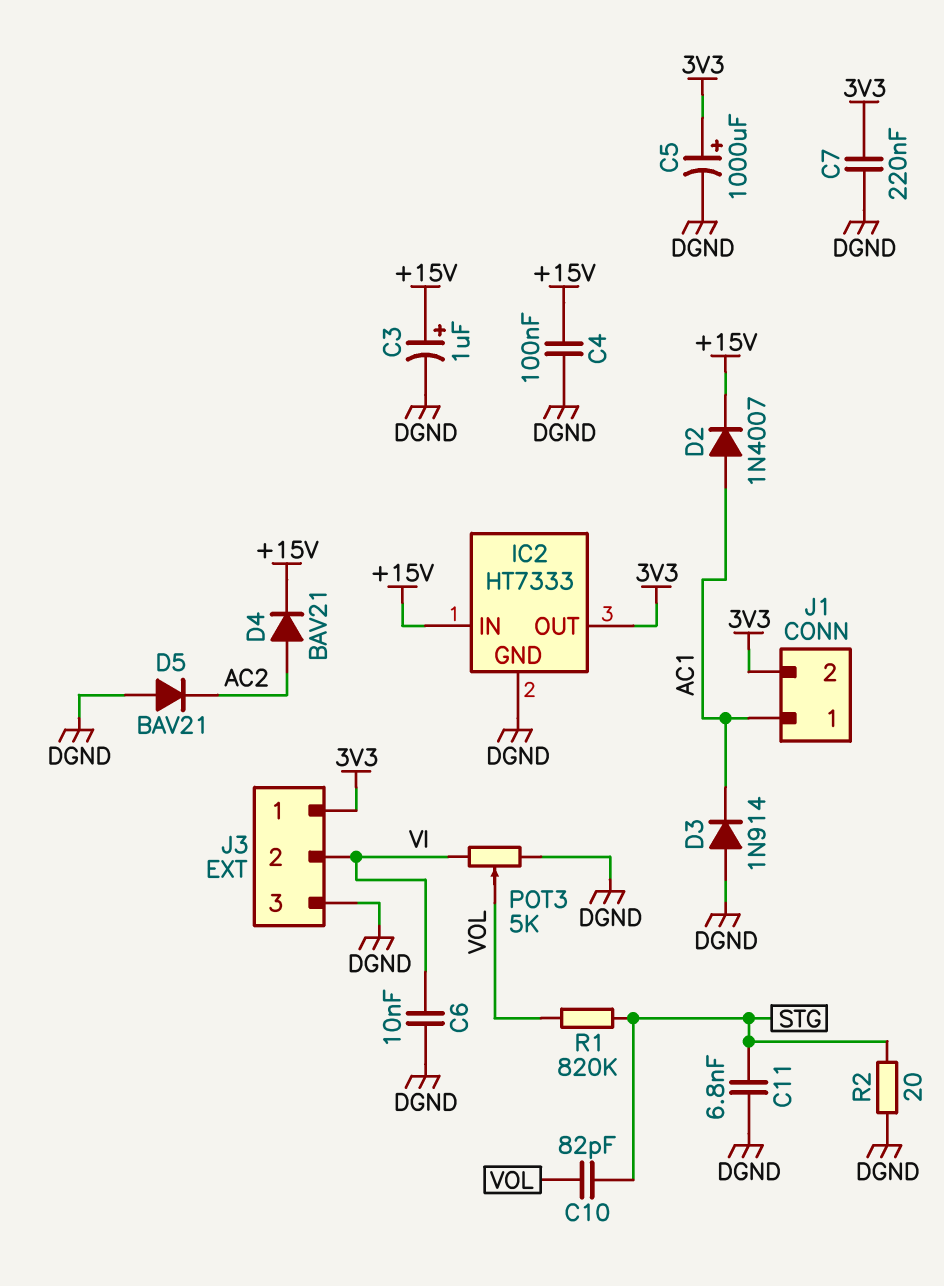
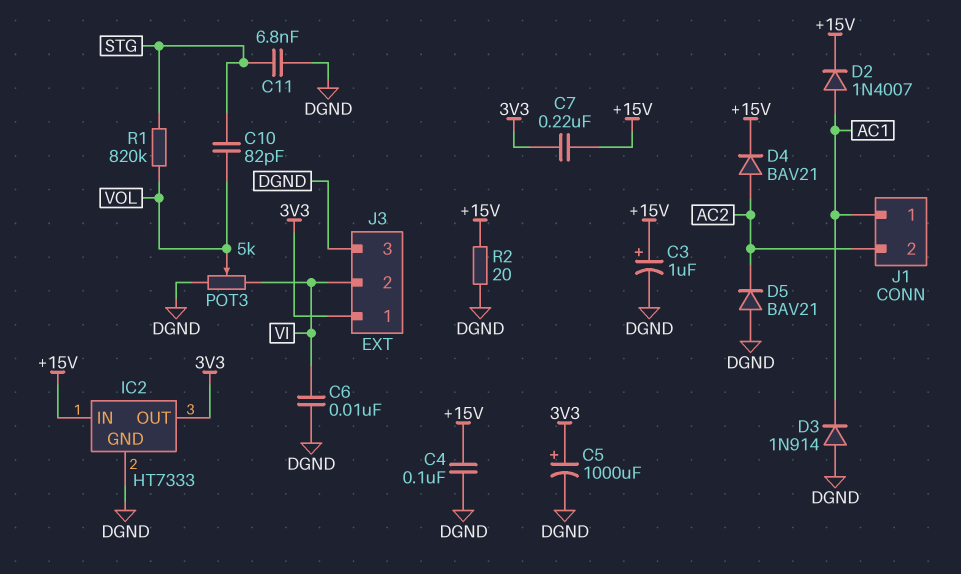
C7: 220nF (3V3, DGND) -> 220nF (+15V, 3V3)
J1 pin 2: 3V3 -> AC2
R2: 20 (DGND, STG) -> 20 (+15V, DGND)

